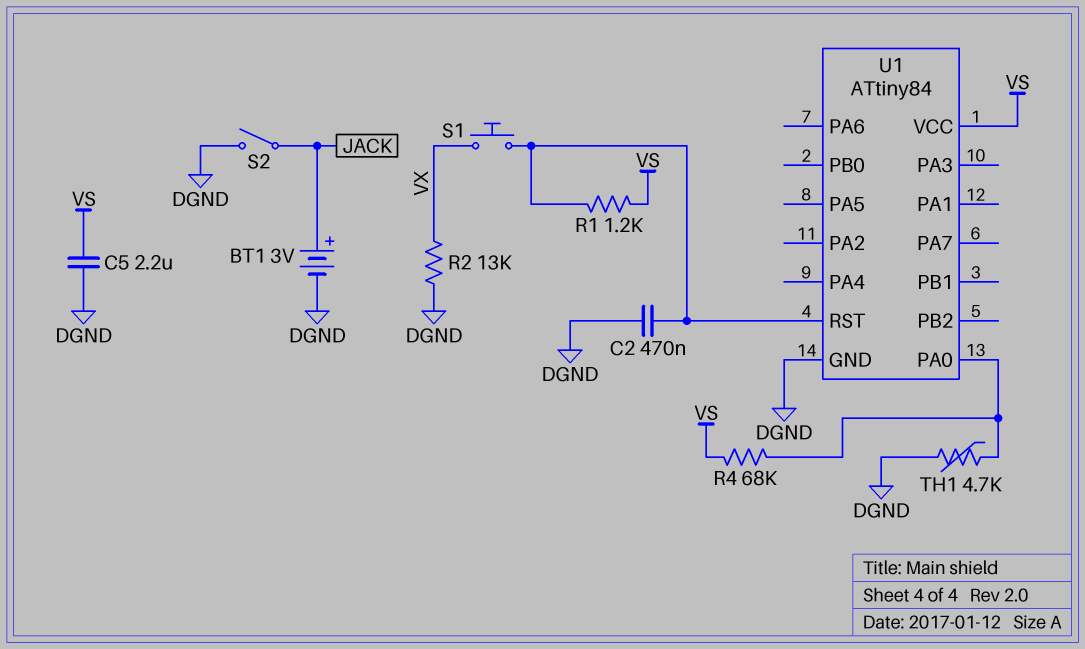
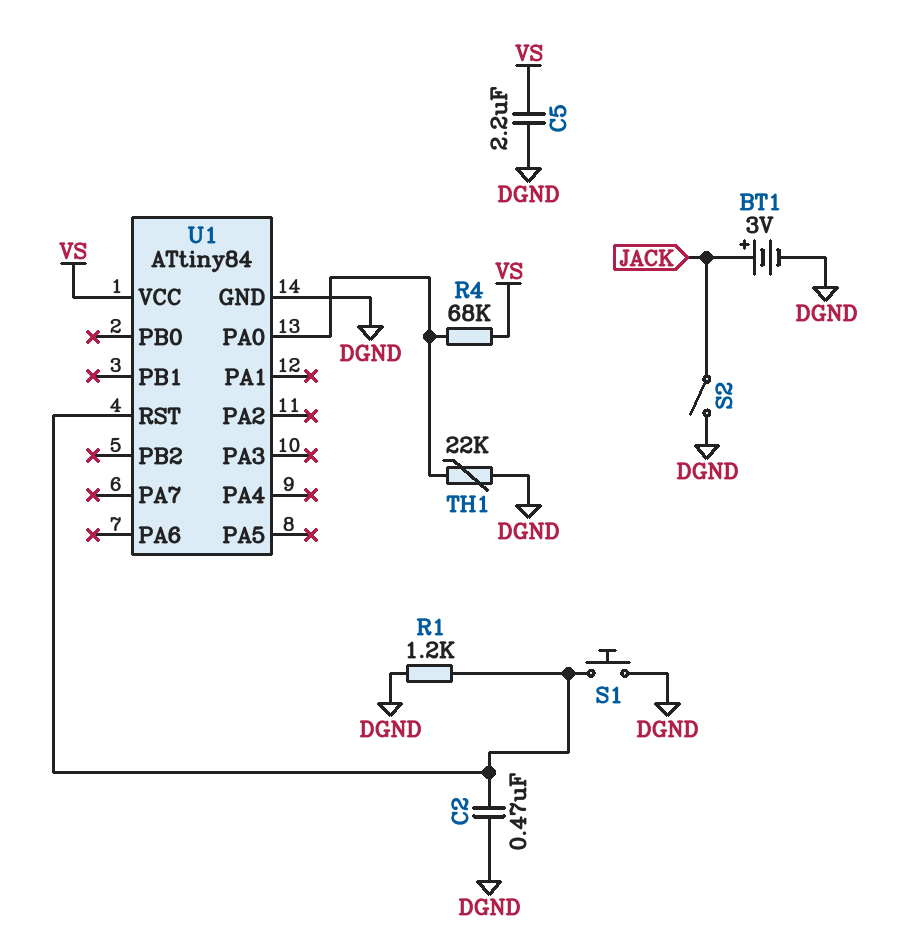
R1: 1.2k (U1/RST, VS) -> 1.2k (DGND, U1/RST)
R2: 13k (DGND, VX) -> none
S1: button (U1/RST, VX) -> button (DGND, U1/RST)
TH1: 4.7k (DGND, U1/PA0) -> 22k (DGND, U1/PA0)

